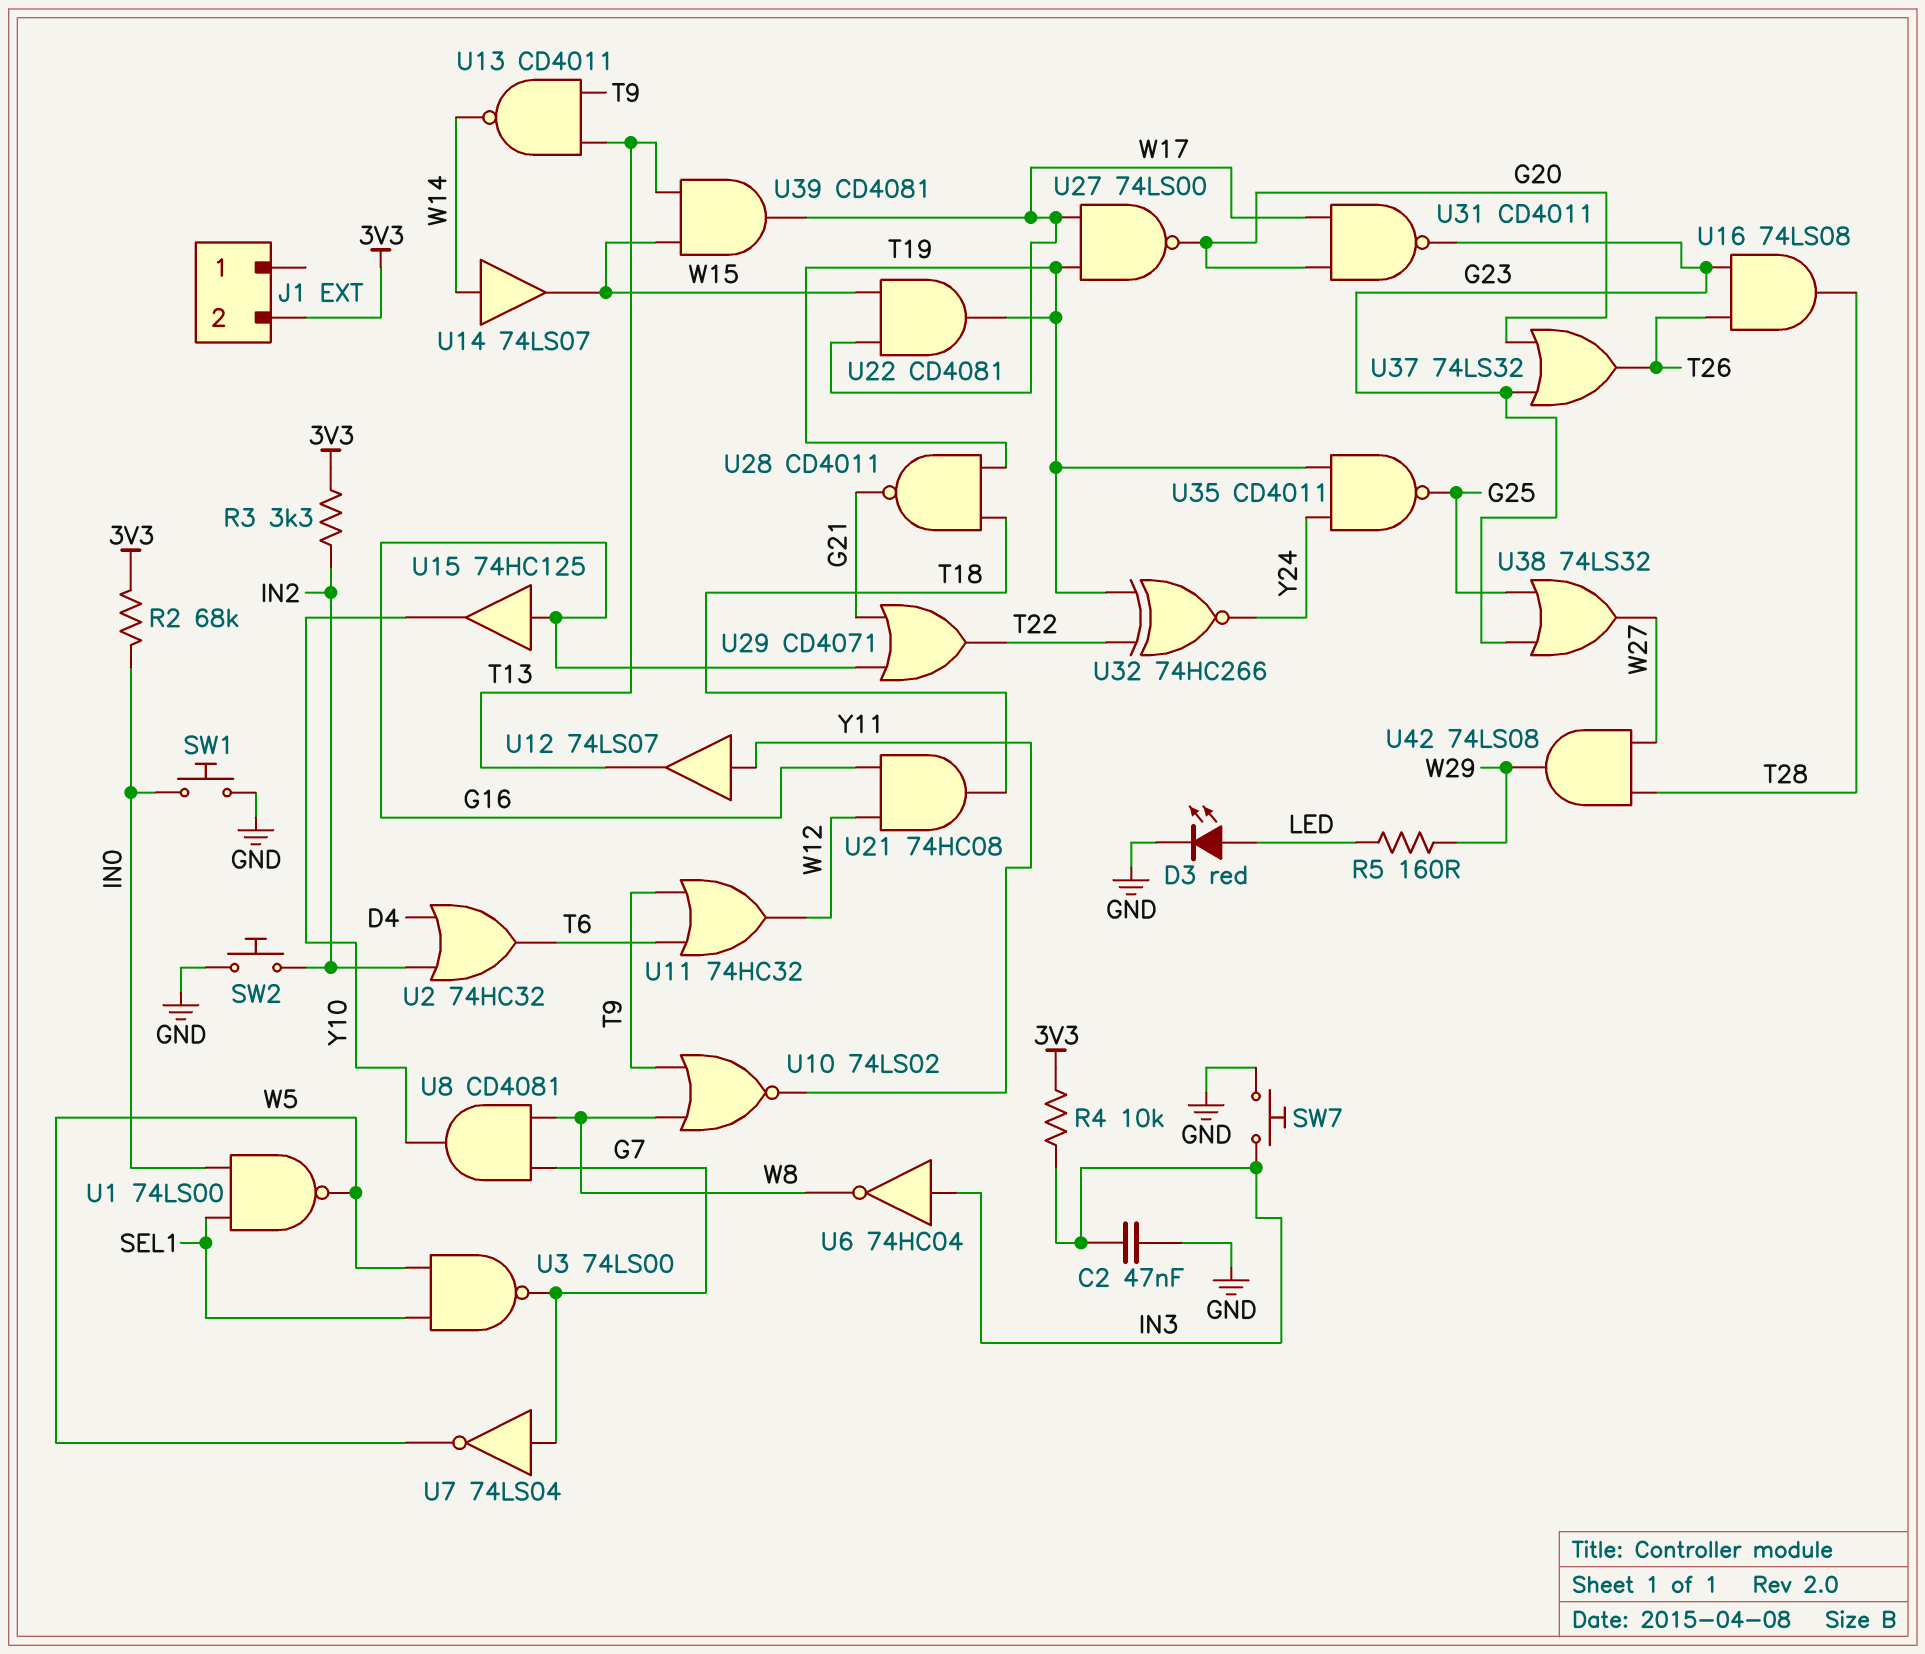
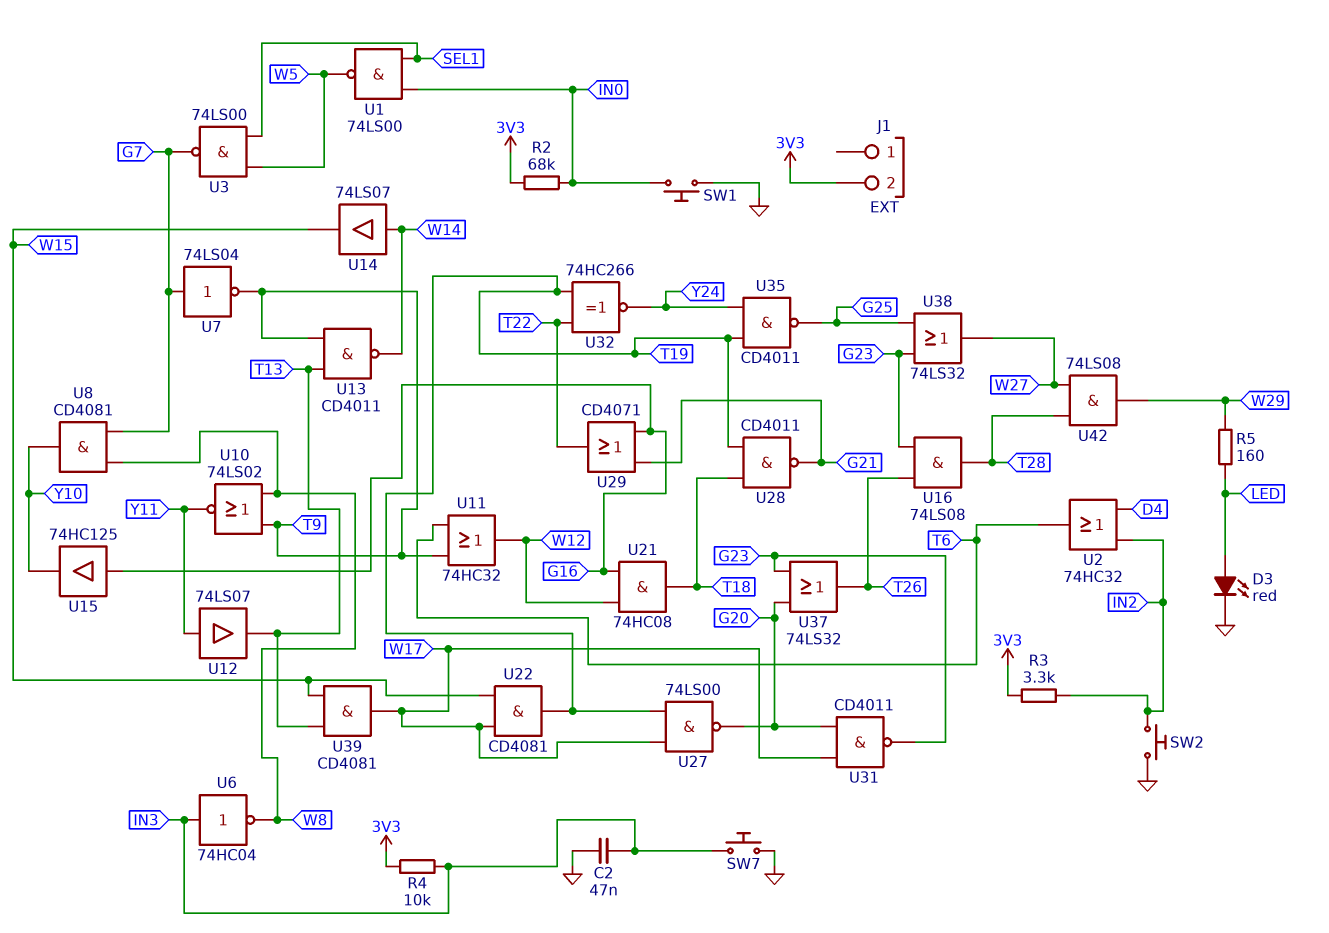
U7: NOT 74LS04 (in G7, out W5) -> NOT 74LS04 (in G7, out T9)

